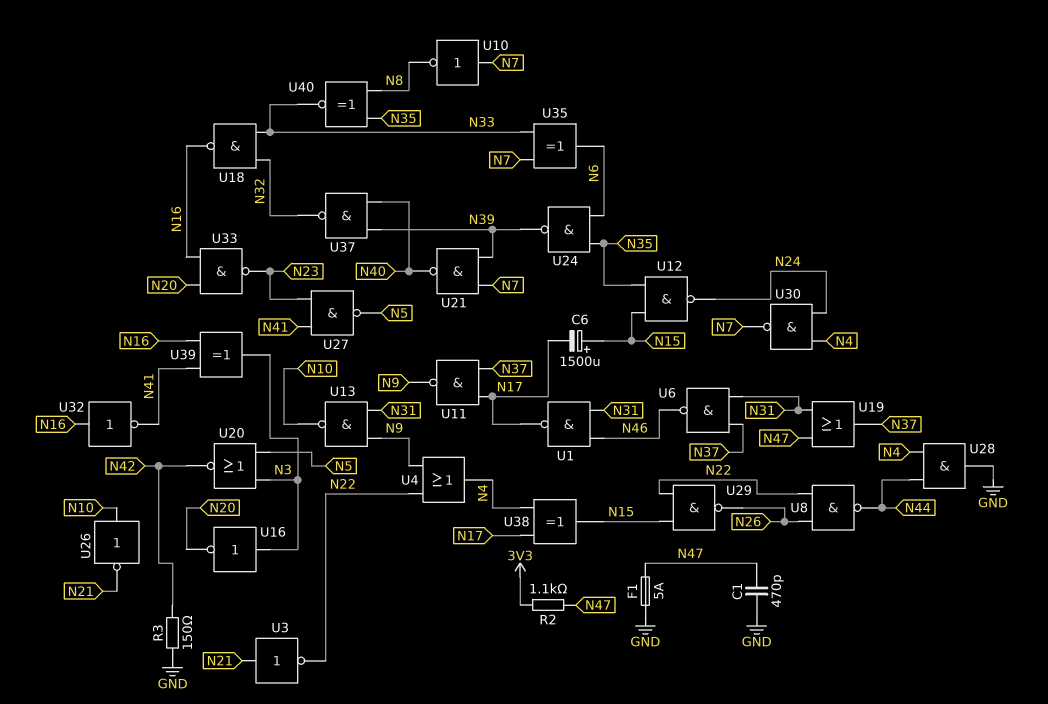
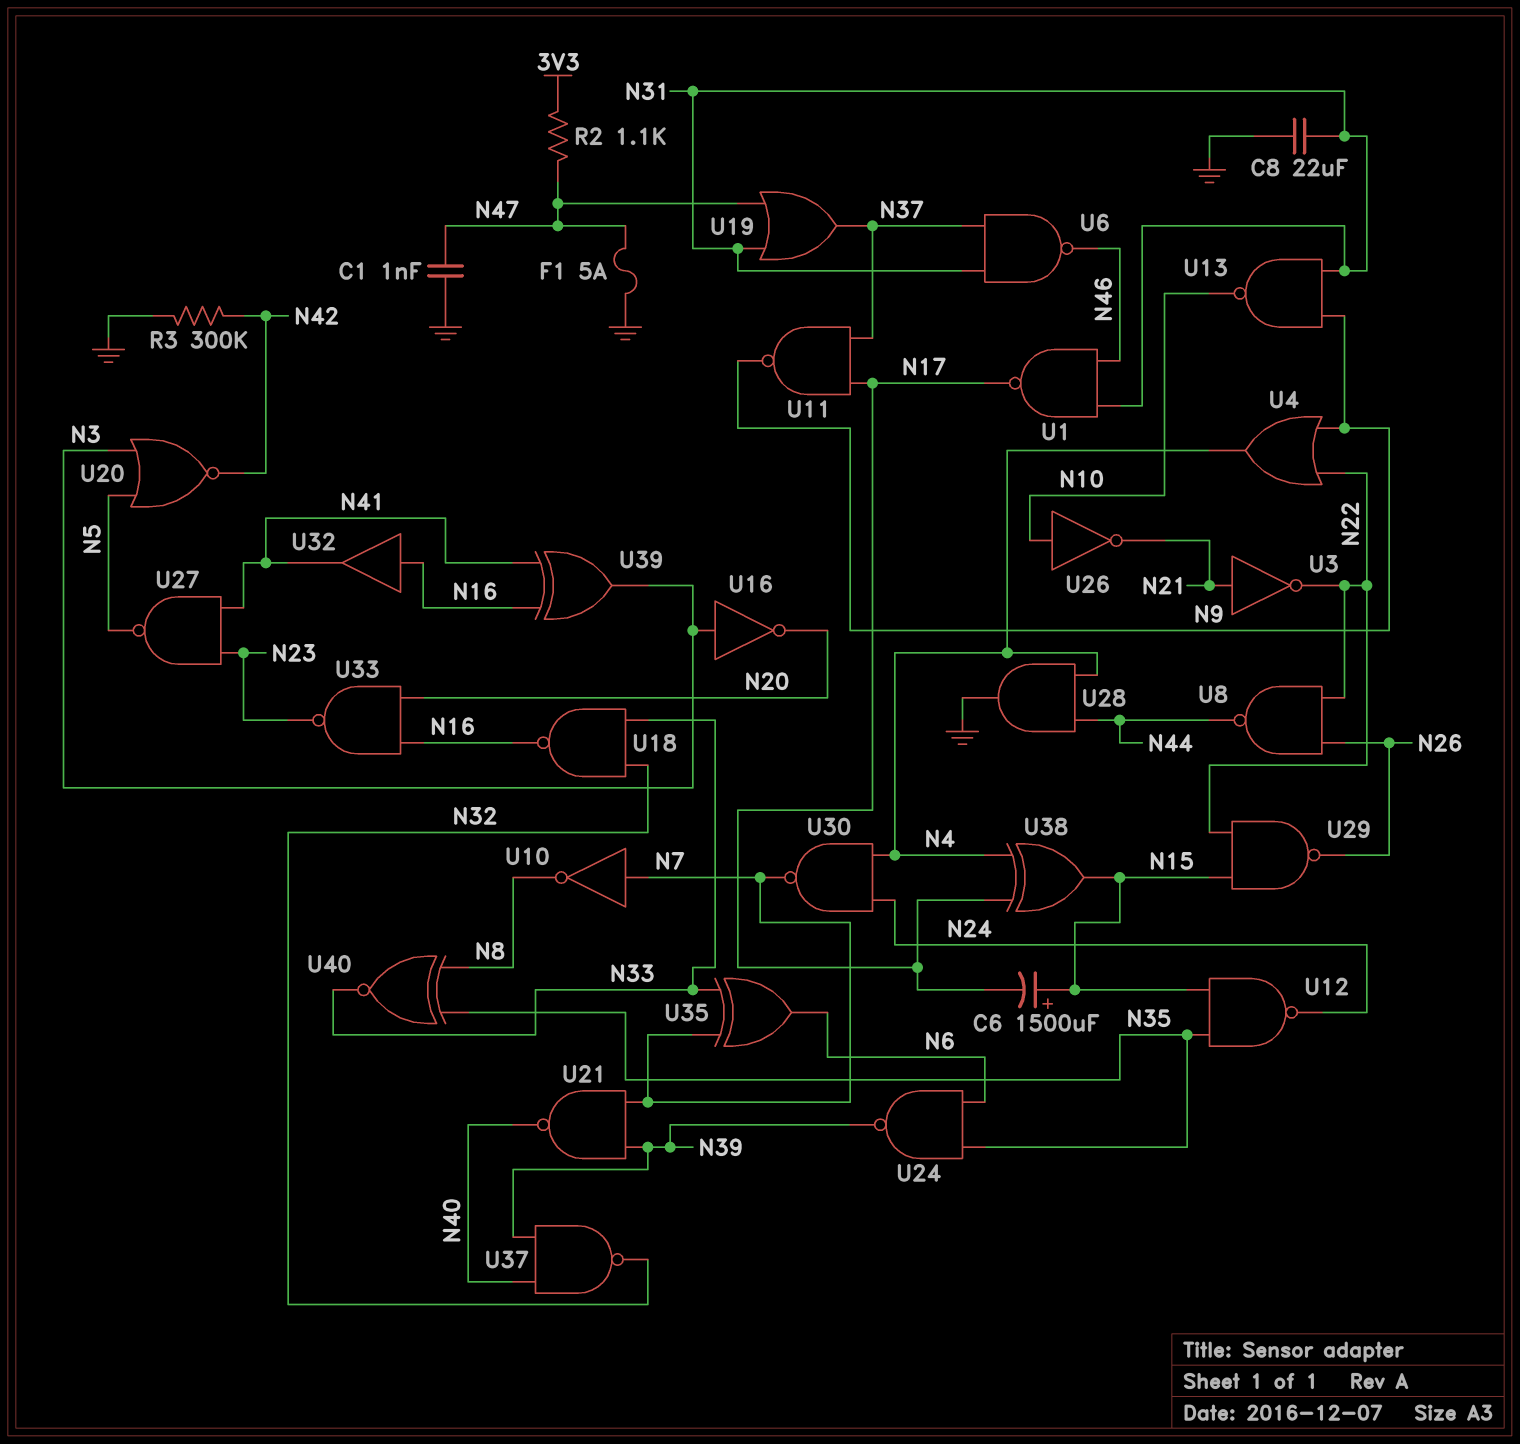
C1: 470pF (GND, N47) -> 1nF (GND, N47)
C8: none -> 22uF (GND, N31)
R3: 150 (GND, N42) -> 300k (GND, N42)
U32: NOT (in N16, out N41) -> buffer (in N16, out N41)

